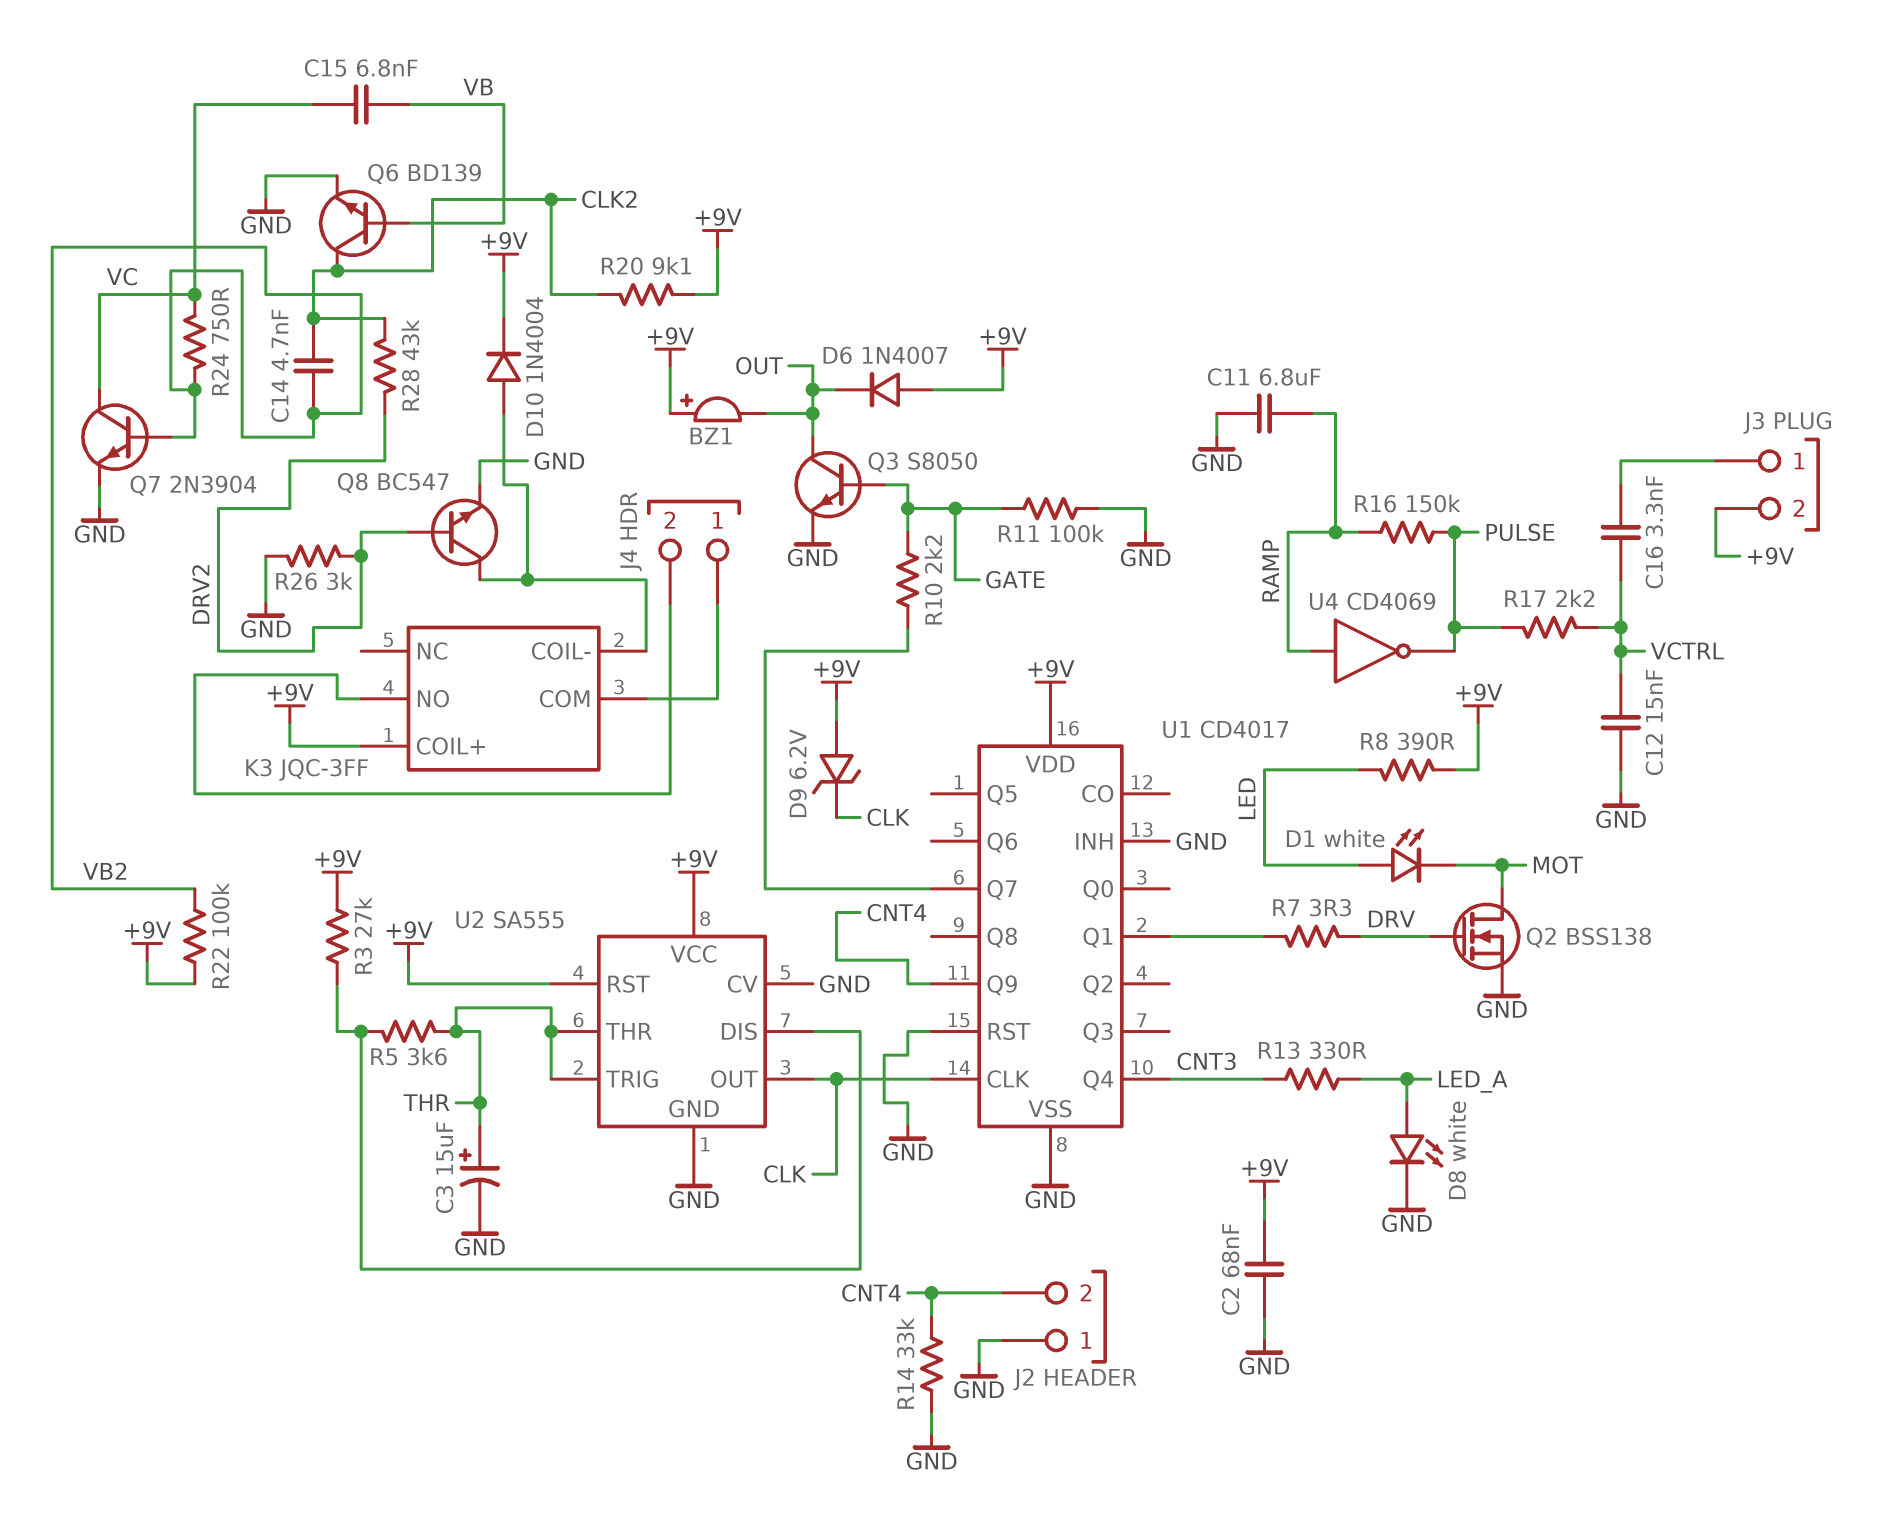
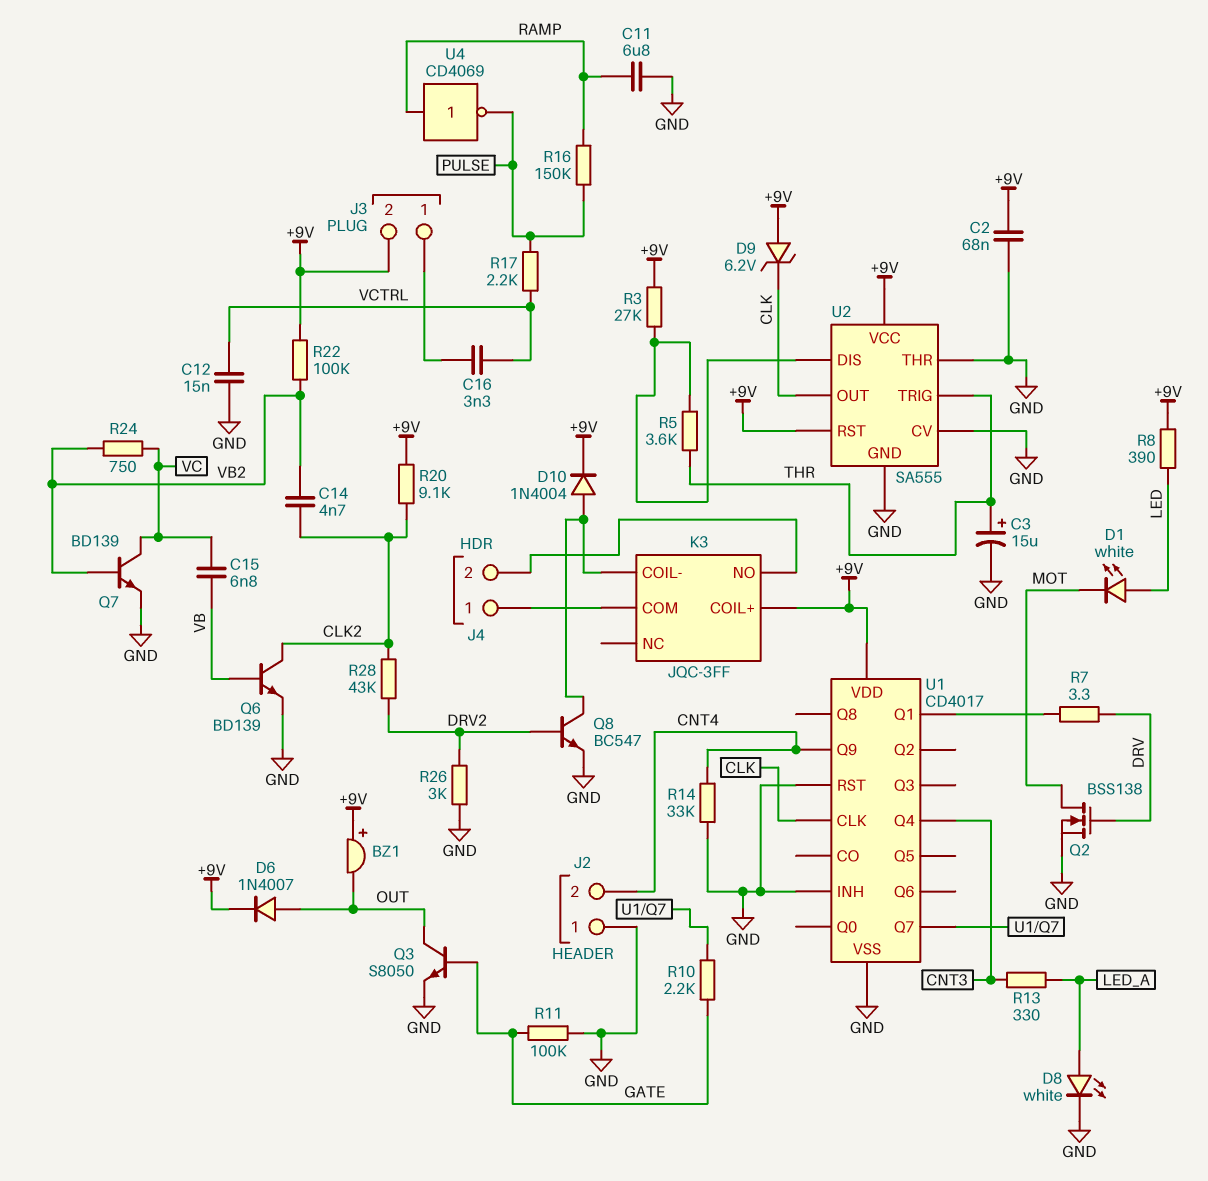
D6: diode 1N4007 (A +9V, K OUT) -> diode 1N4007 (A OUT, K +9V)
Q7: NPN 2N3904 (B VB2, C VC, E GND) -> NPN BD139 (B VB2, C VC, E GND)
U2 pin THR: THR -> GND

